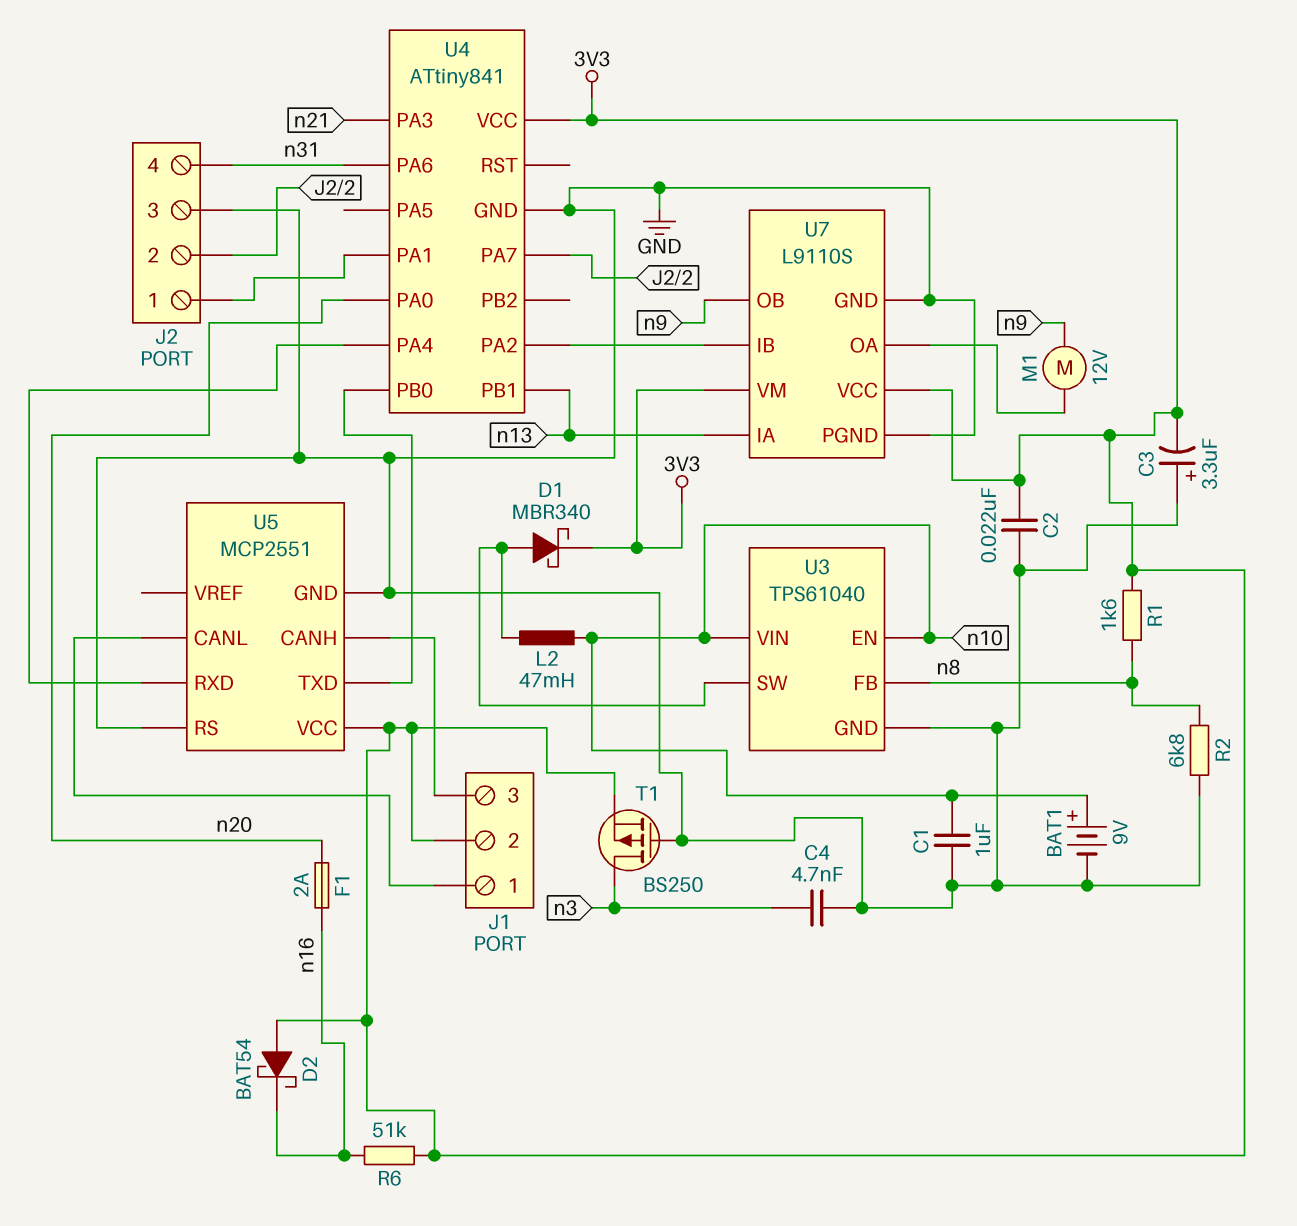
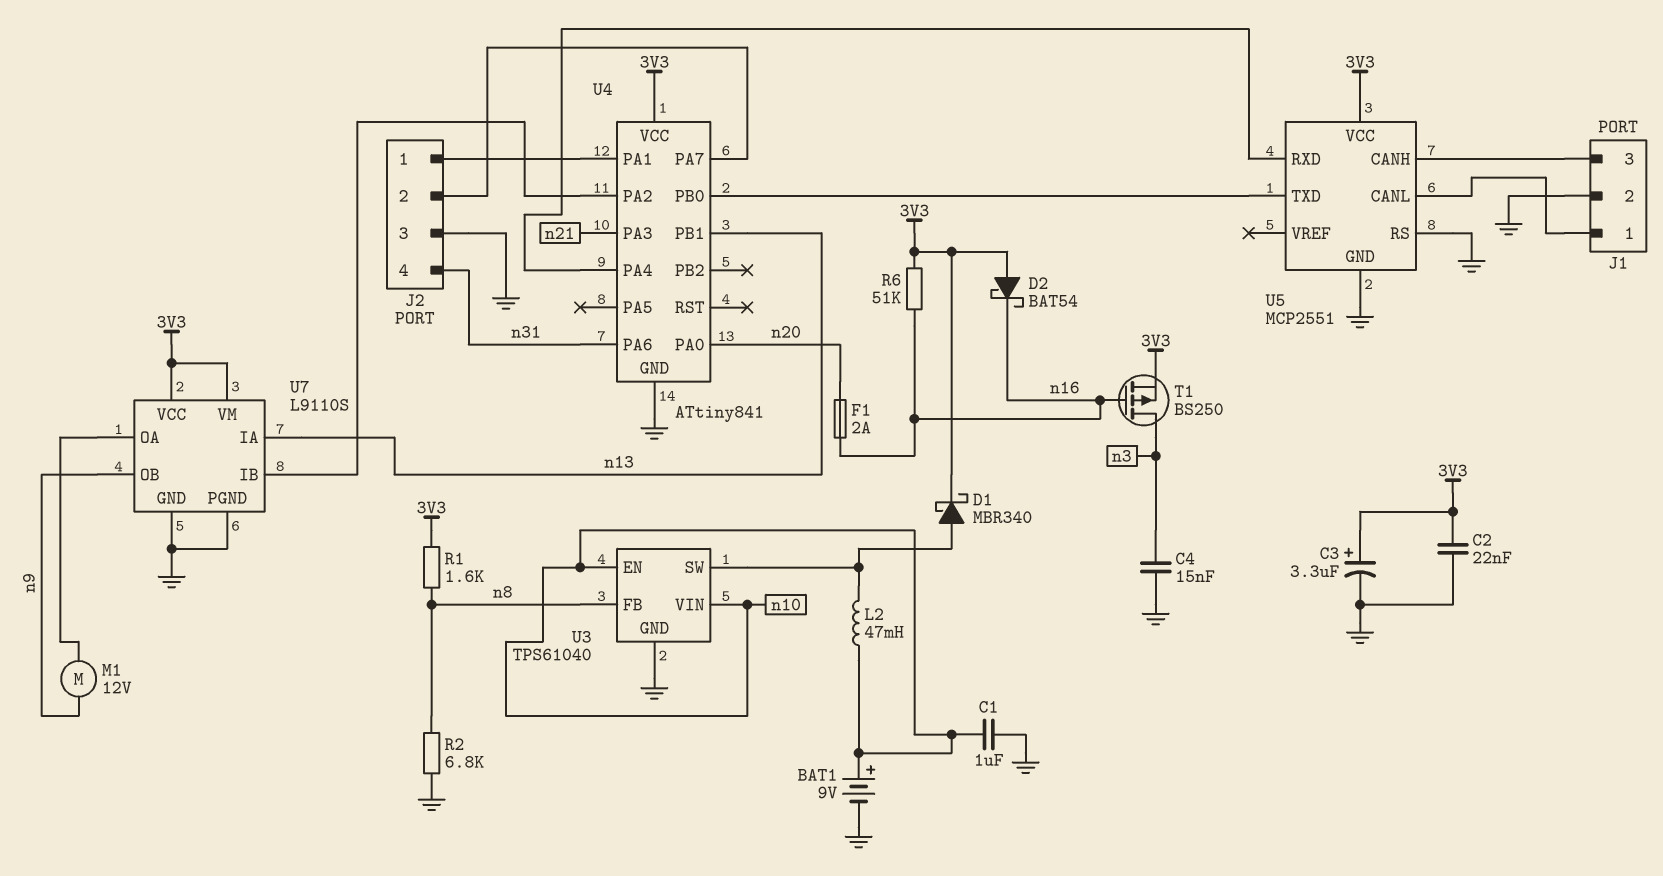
C3: 3.3uF (plus GND, minus 3V3) -> 3.3uF (plus 3V3, minus GND)
C4: 4.7nF (GND, n3) -> 15nF (GND, n3)
J1 pin 2: 3V3 -> GND
T1: PMOS BS250 (G GND, D n3, S 3V3) -> PMOS BS250 (G n16, D n3, S 3V3)

